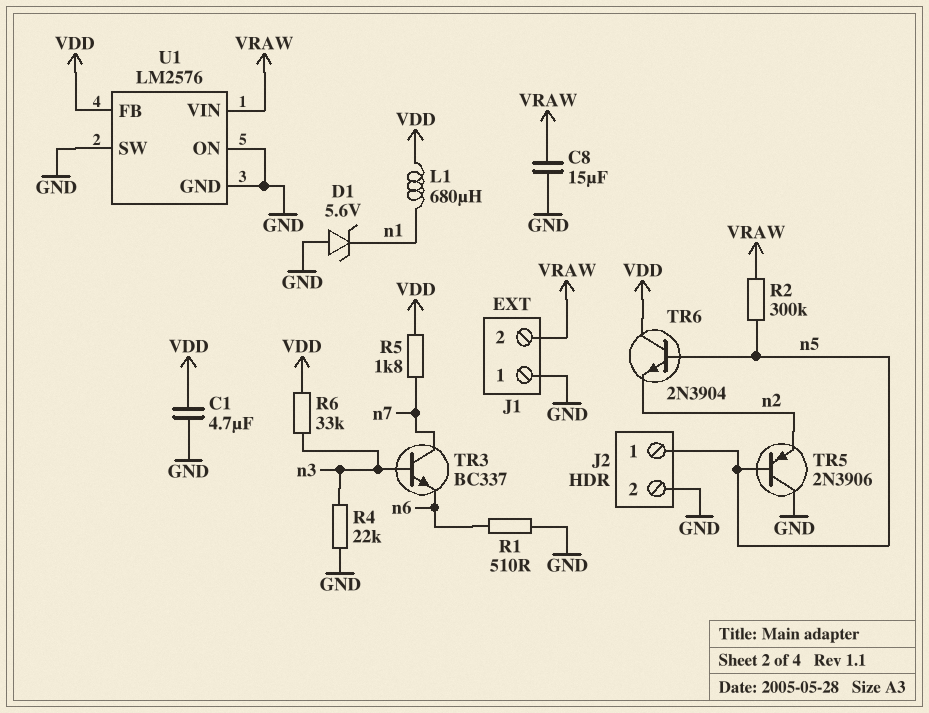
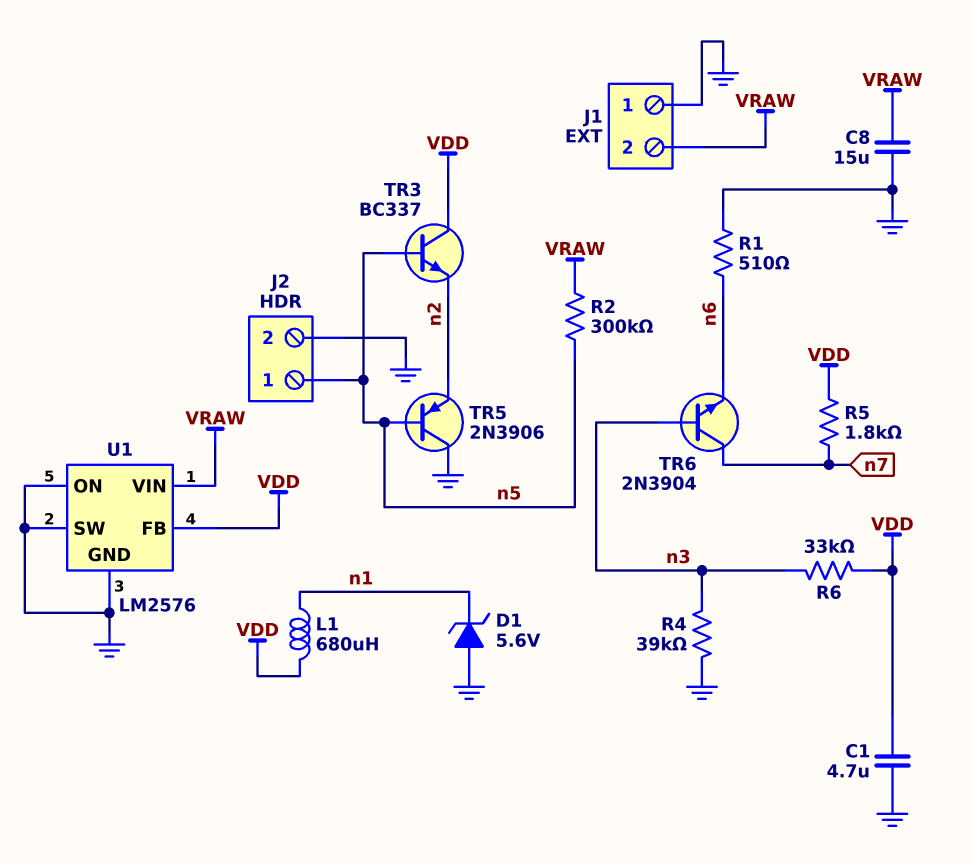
R4: 22k (GND, n3) -> 39k (GND, n3)
TR3: NPN BC337 (B n3, C n7, E n6) -> NPN BC337 (B n5, C VDD, E n2)
TR6: NPN 2N3904 (B n5, C VDD, E n2) -> NPN 2N3904 (B n3, C n7, E n6)

